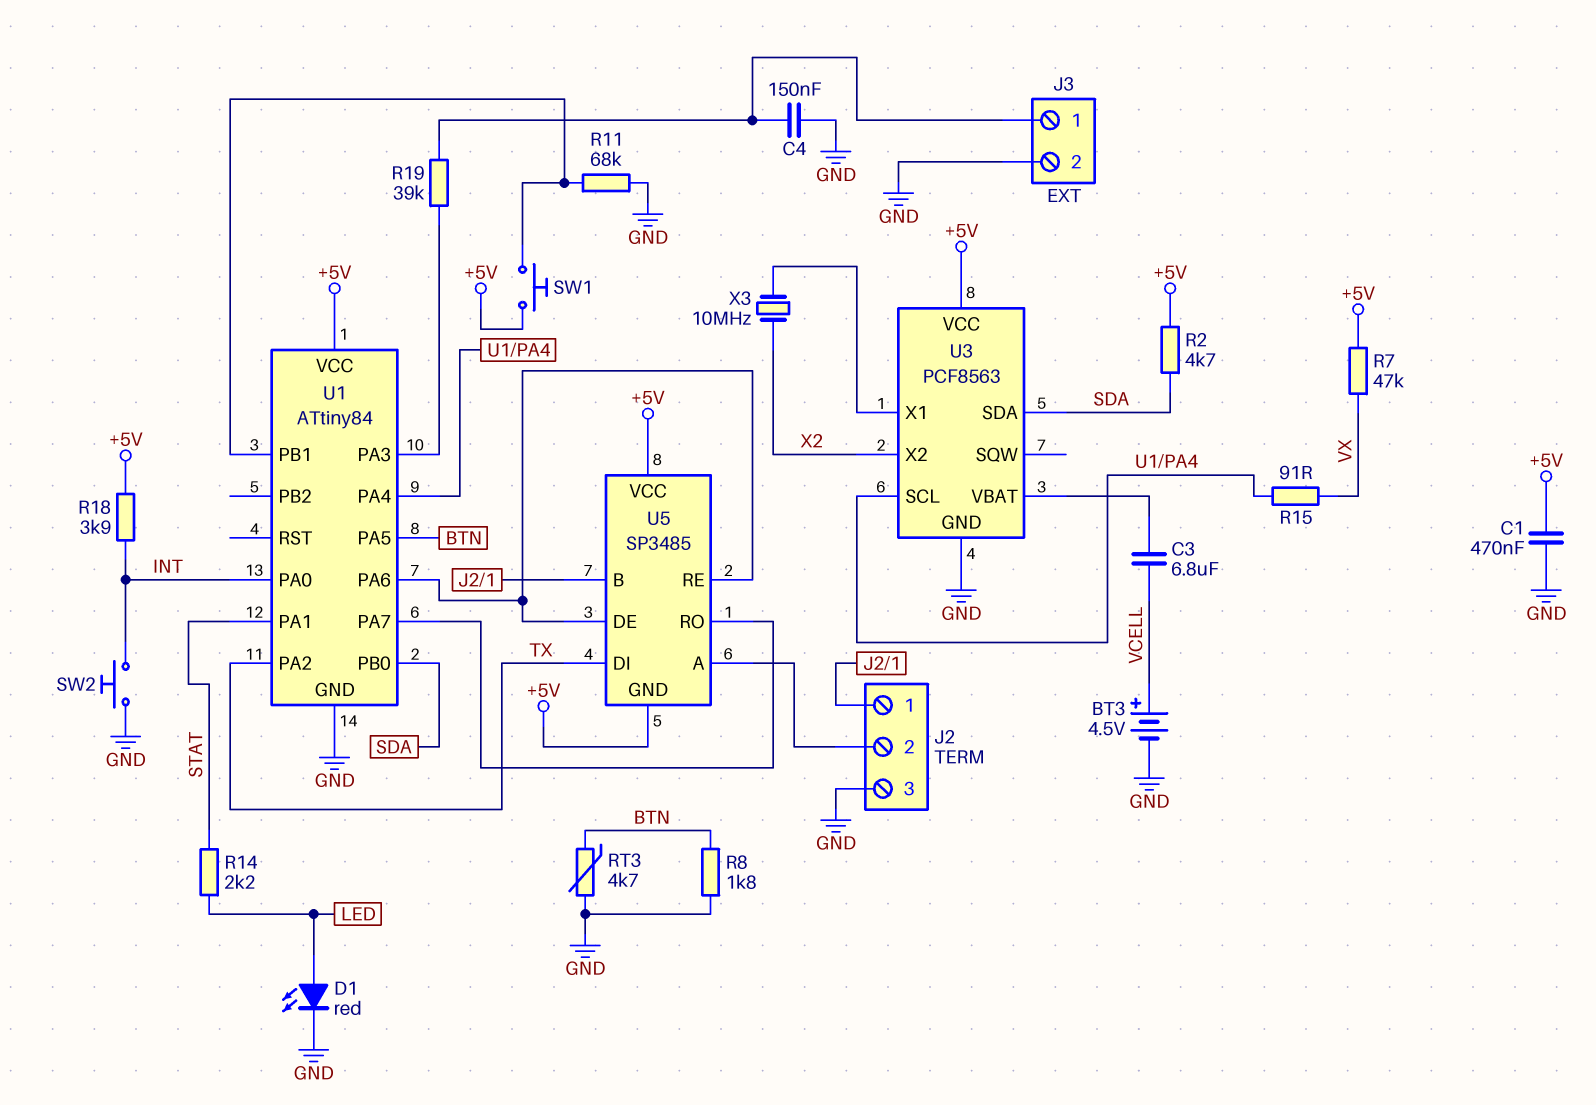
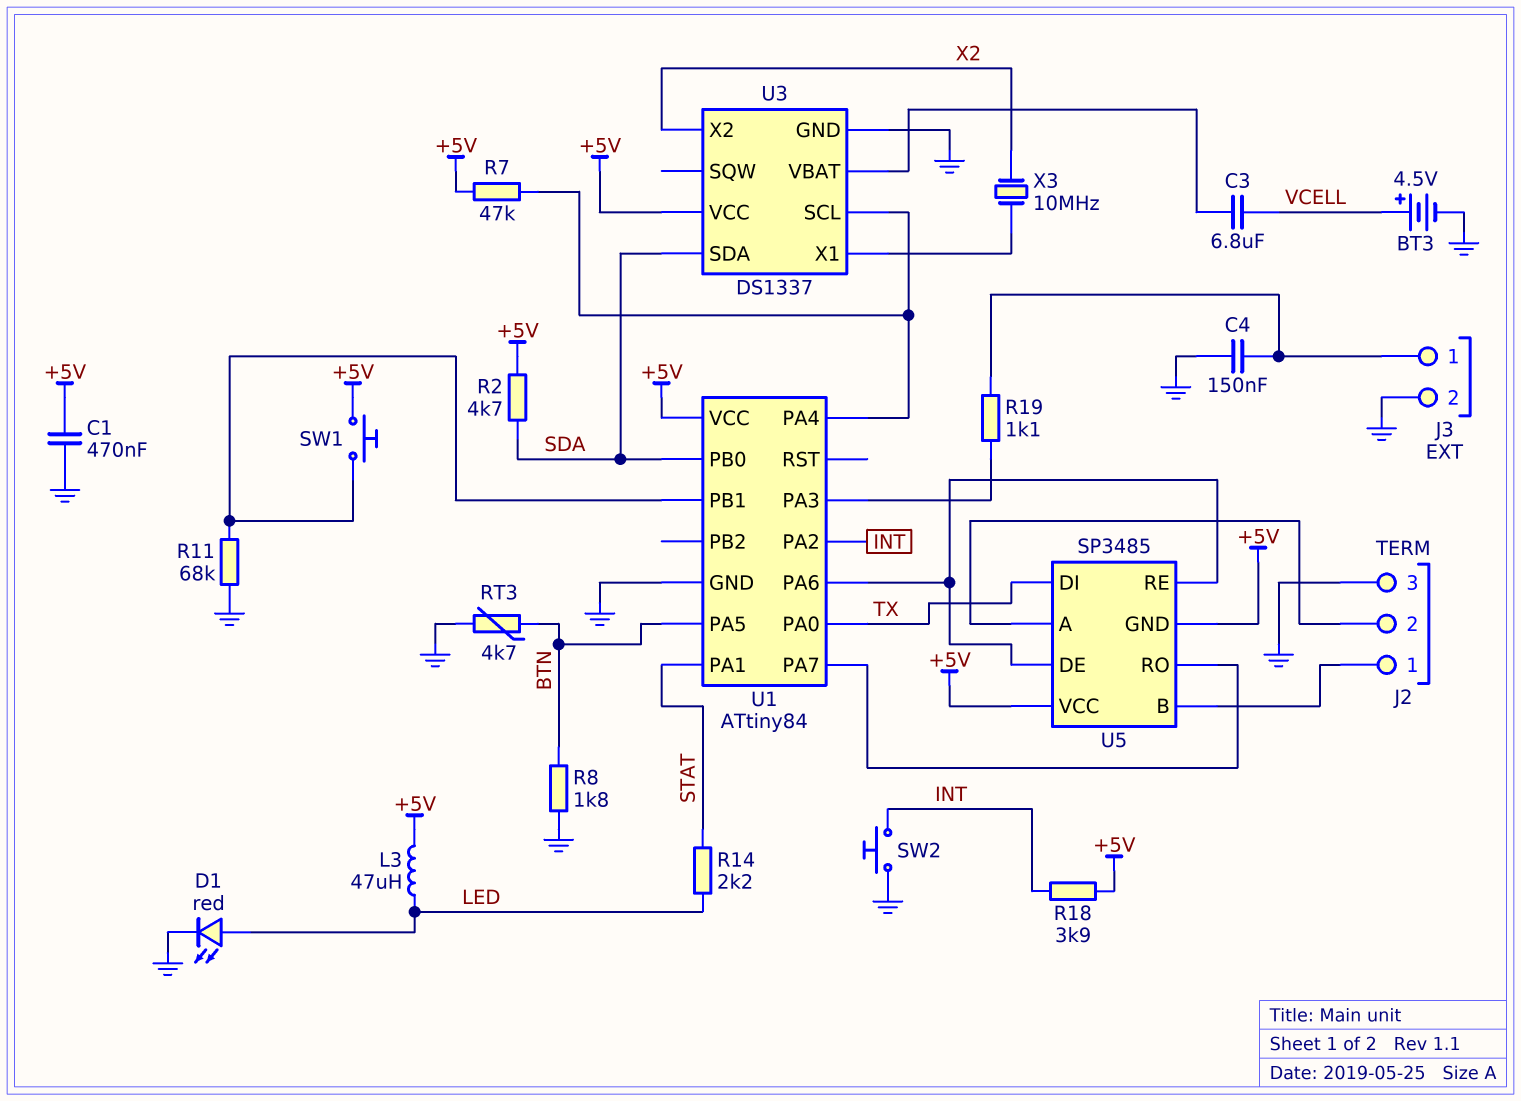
L3: none -> 47uH (+5V, LED)
R7: 47k (+5V, VX) -> 47k (+5V, U1/PA4)
R15: 91 (U1/PA4, VX) -> none
R19: 39k (J3/1, U1/PA3) -> 1.1k (J3/1, U1/PA3)
U1 pin PA0: INT -> TX
U1 pin PA2: TX -> INT
U3: PCF8563 -> DS1337

